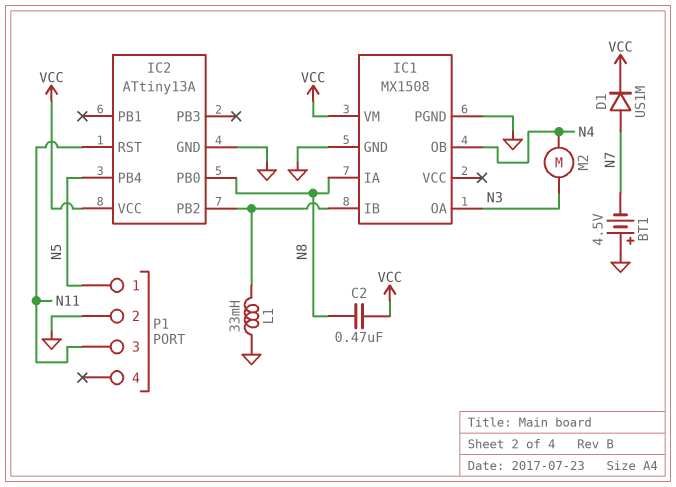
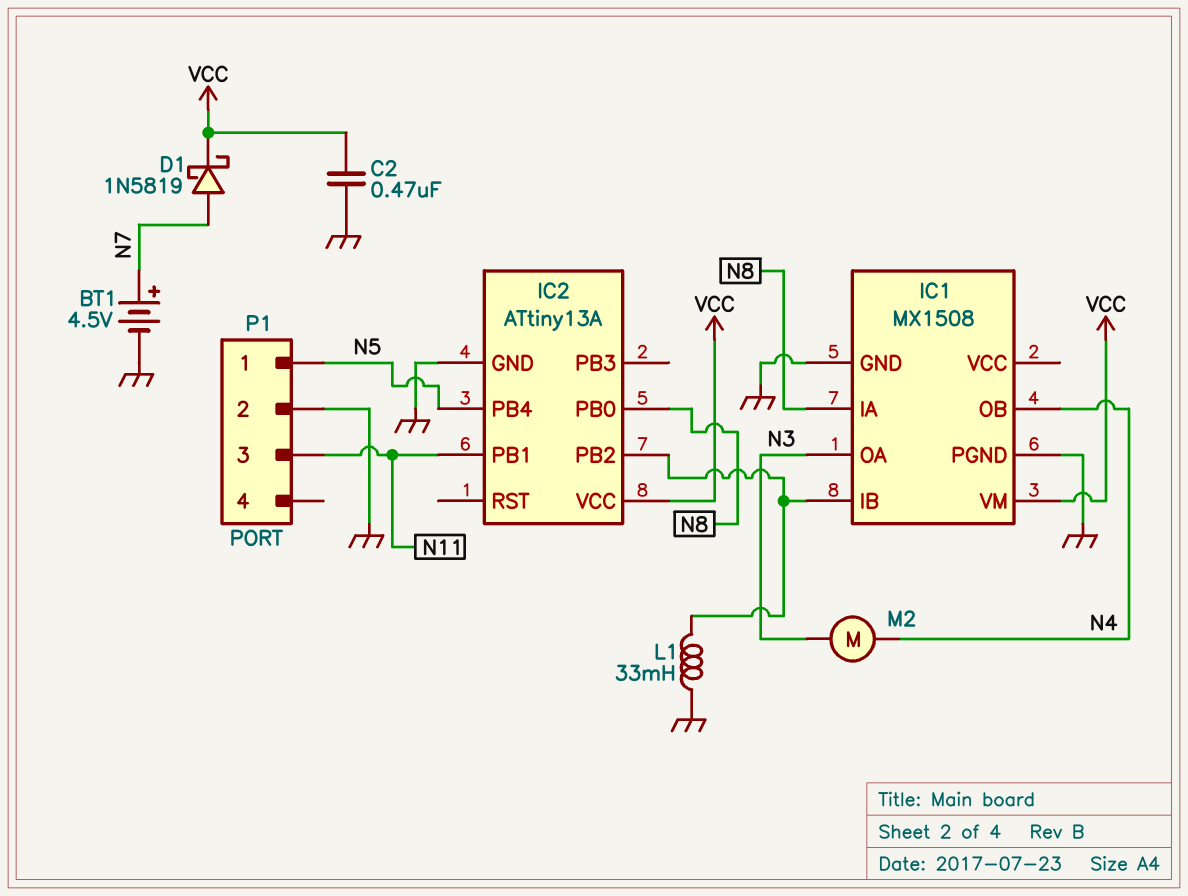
BT1: 4.5V (plus GND, minus N7) -> 4.5V (plus N7, minus GND)
C2: 470nF (N8, VCC) -> 470nF (GND, VCC)
D1: diode US1M (A N7, K VCC) -> schottky 1N5819 (A N7, K VCC)
IC2 pin PB1: none -> N11
IC2 pin RST: N11 -> none

